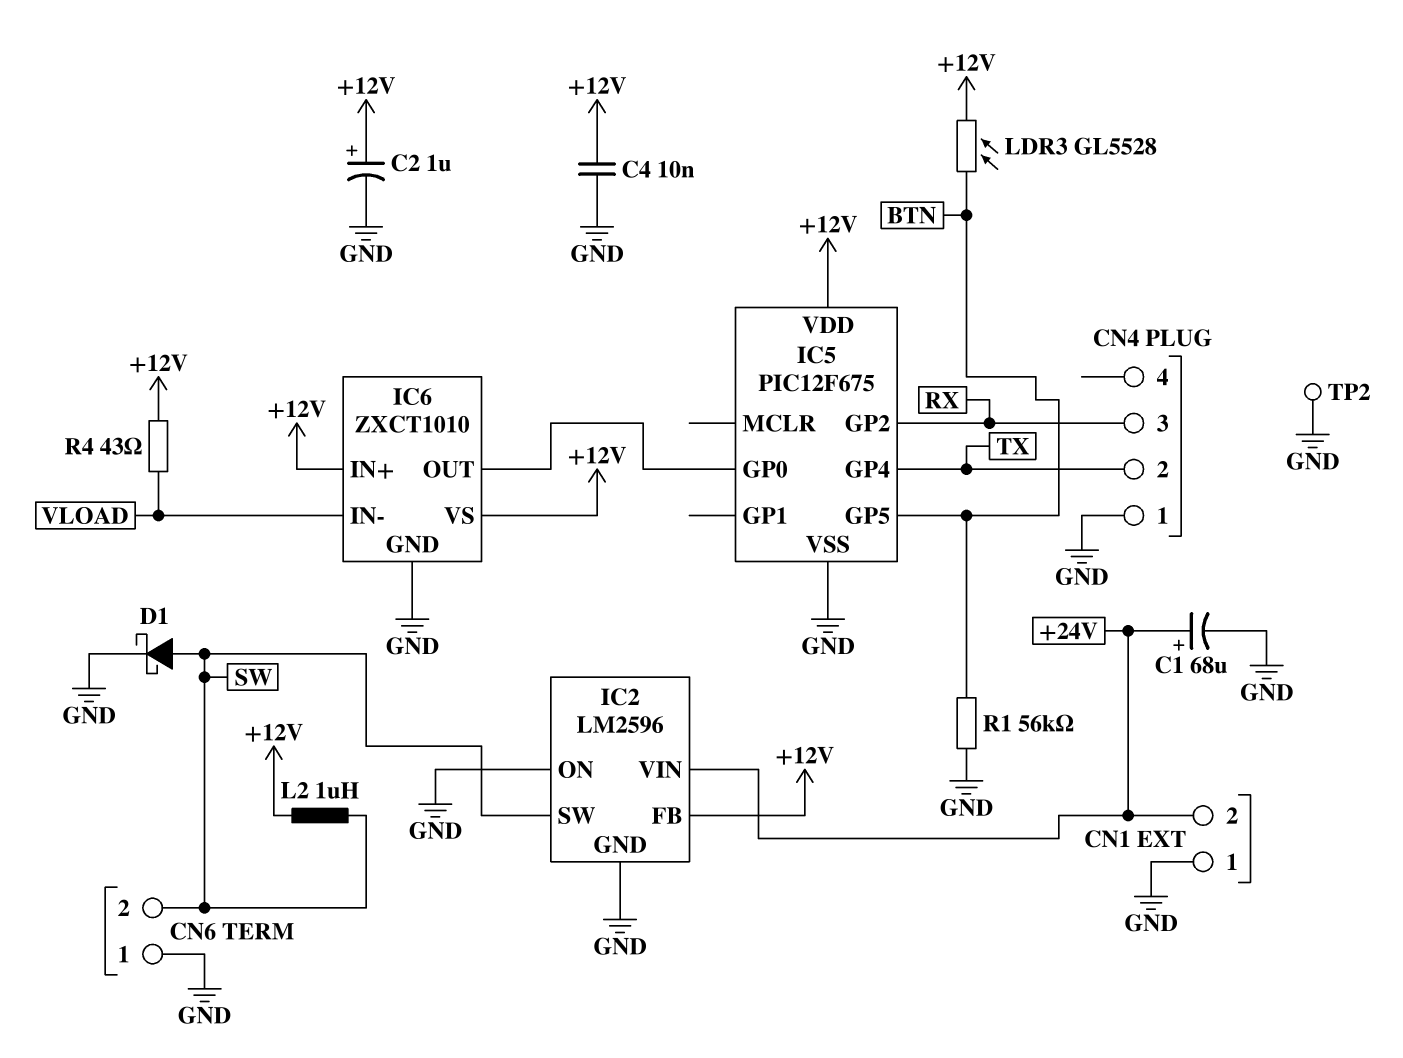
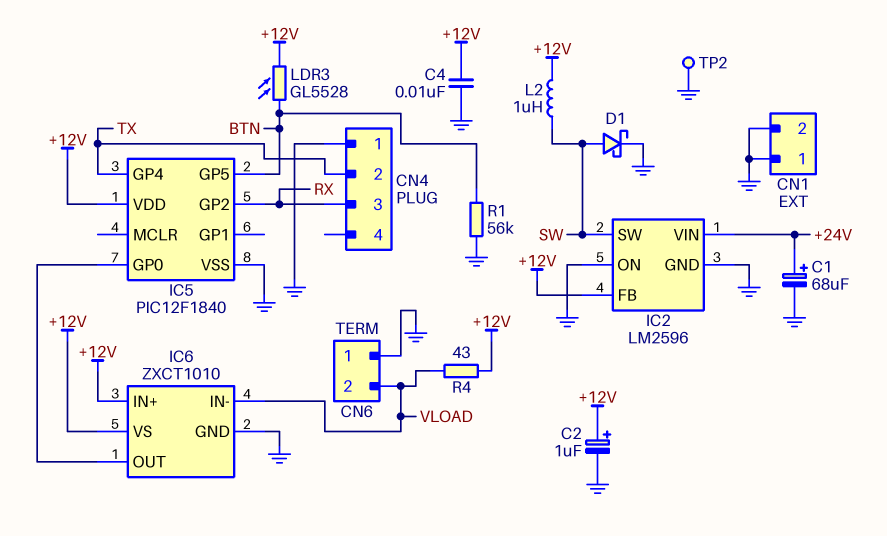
CN1 pin 2: +24V -> GND
CN6 pin 2: SW -> VLOAD
IC5: PIC12F675 -> PIC12F1840

